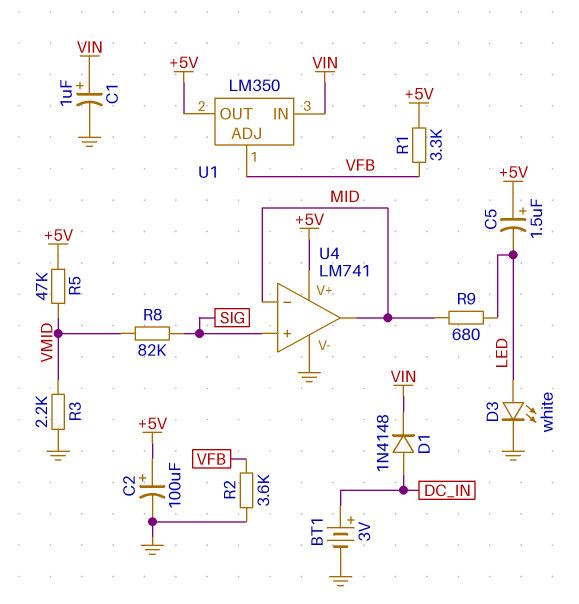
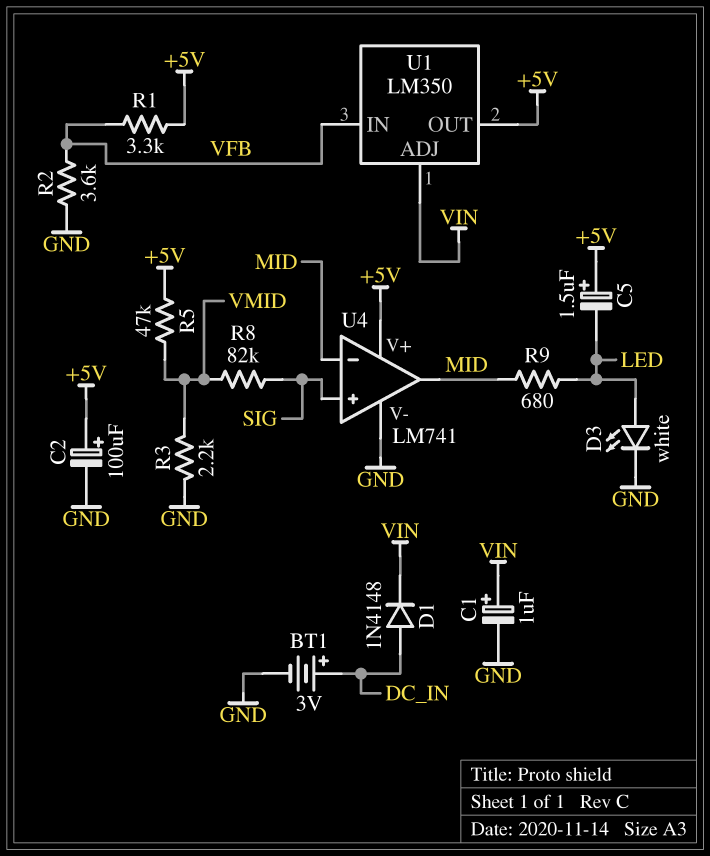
U1 pin ADJ: VFB -> VIN
U1 pin IN: VIN -> VFB

